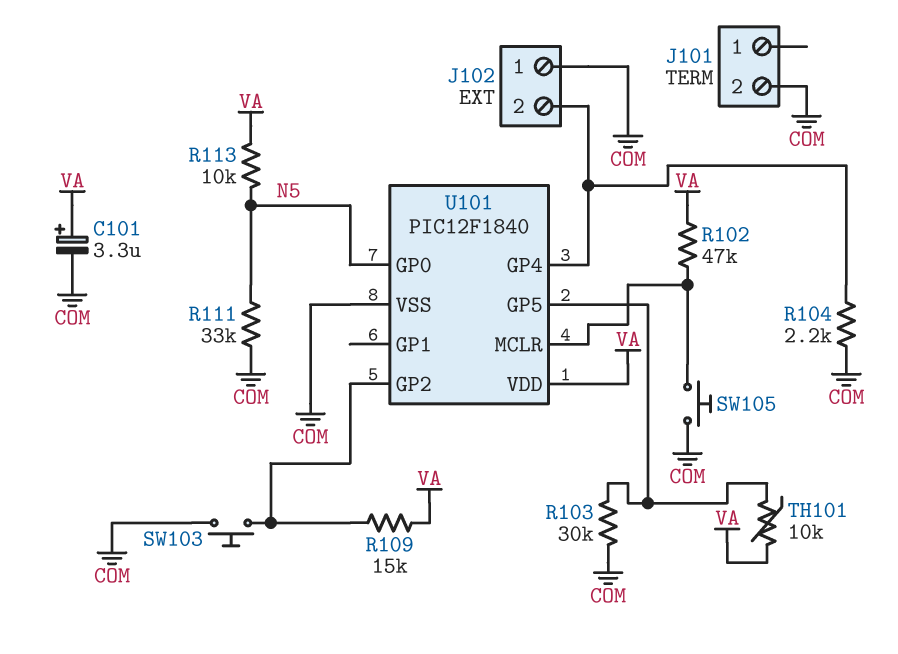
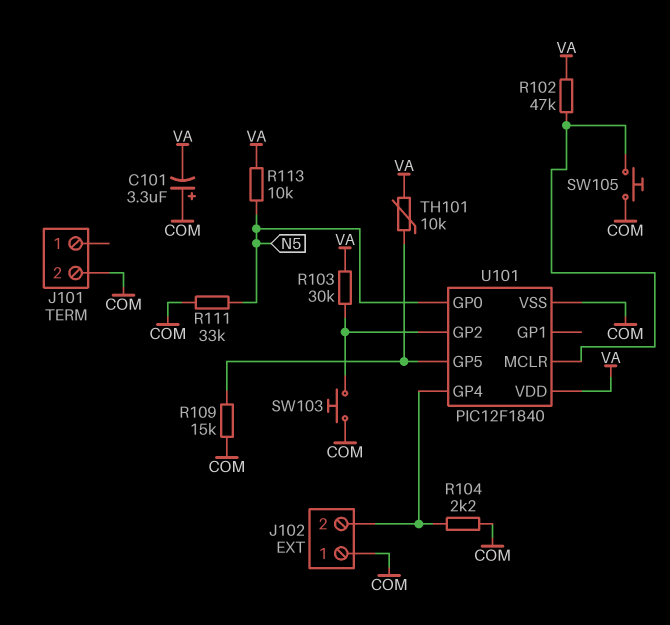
C101: 3.3uF (plus VA, minus COM) -> 3.3uF (plus COM, minus VA)
R103: 30k (COM, U101/GP5) -> 30k (U101/GP2, VA)
R109: 15k (U101/GP2, VA) -> 15k (COM, U101/GP5)

